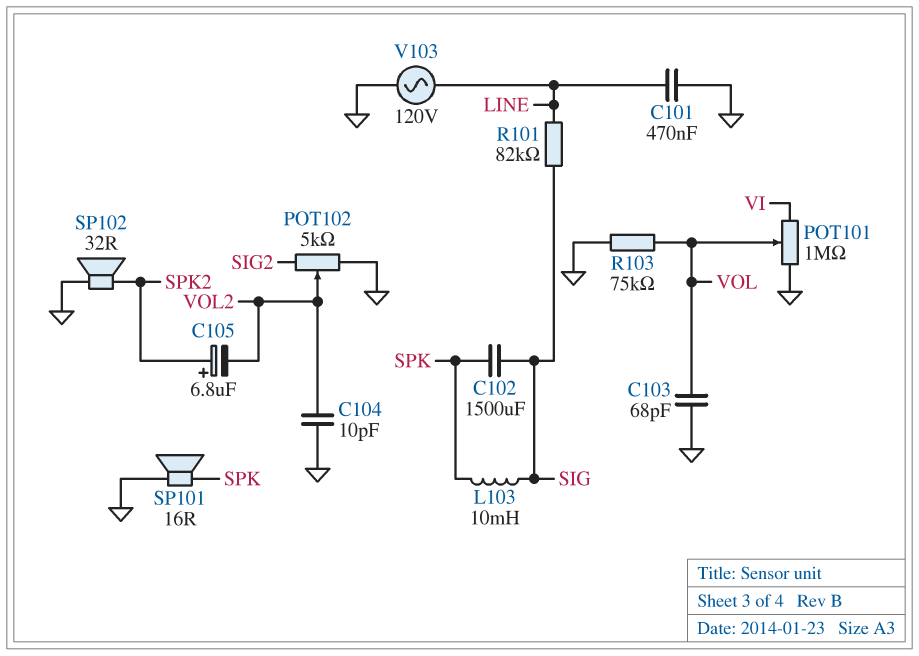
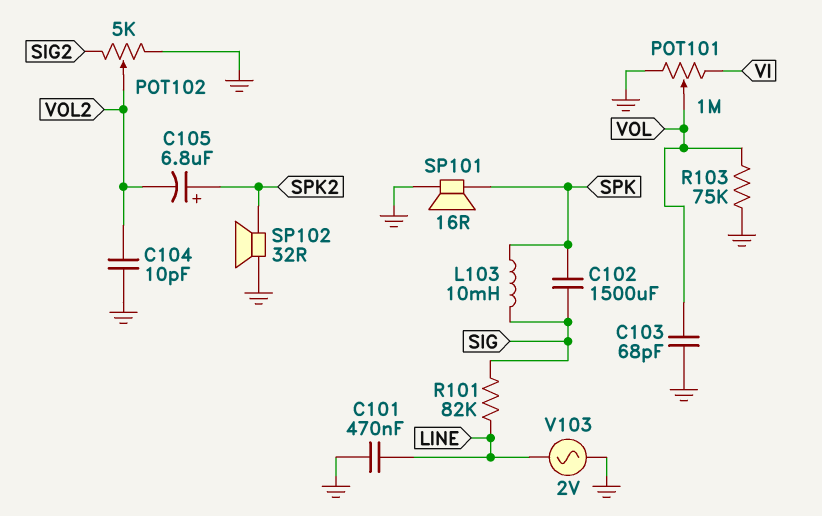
V103: AC 120V (GND, LINE) -> AC 2V (GND, LINE)

